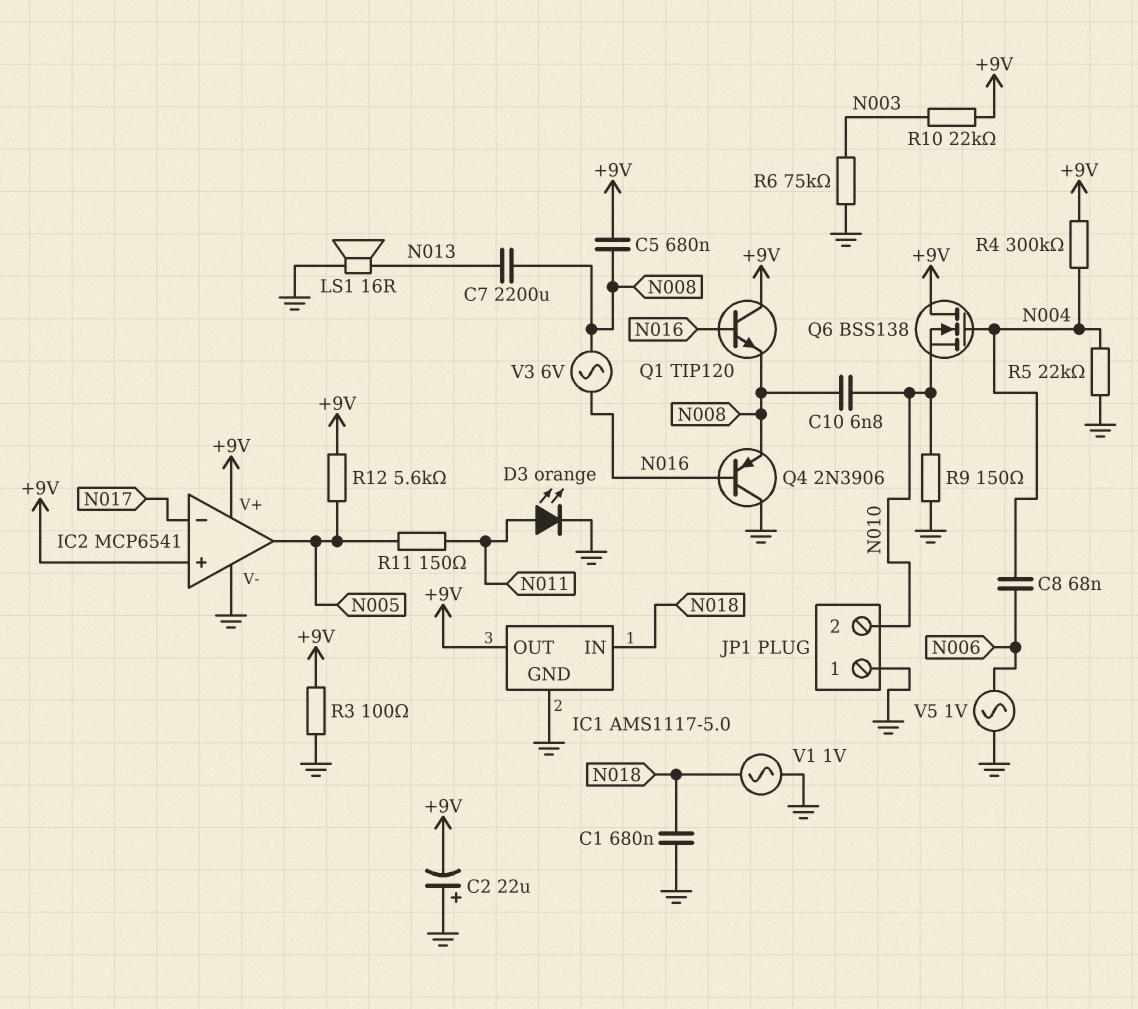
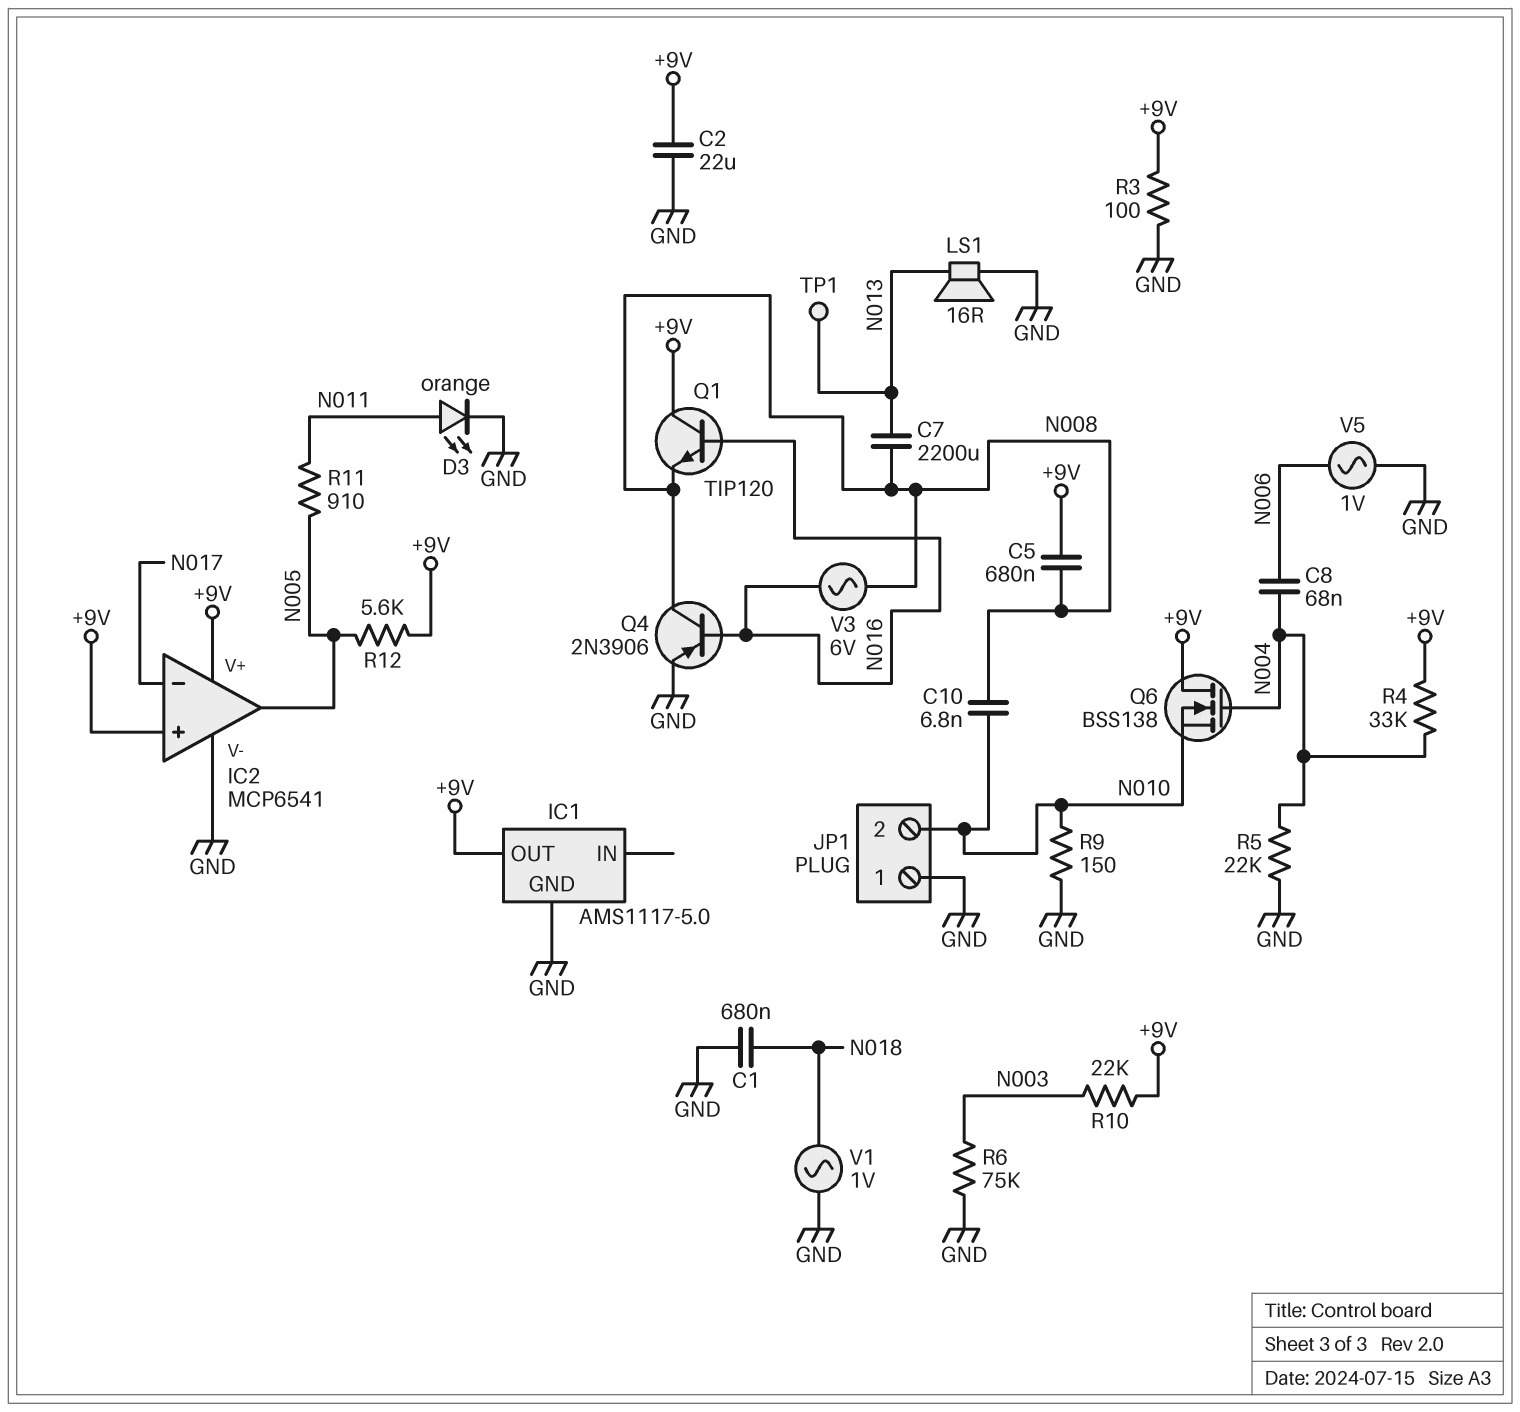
C2: 22uF (plus GND, minus +9V) -> 22uF (+9V, GND)
IC1 pin IN: N018 -> none
Q4: PNP 2N3906 (B N016, C GND, E N008) -> PNP 2N3906 (B N016, C N008, E GND)
R4: 300k (+9V, N004) -> 33k (+9V, N004)
R11: 150 (N005, N011) -> 910 (N005, N011)
TP1: none -> test point (N013)

